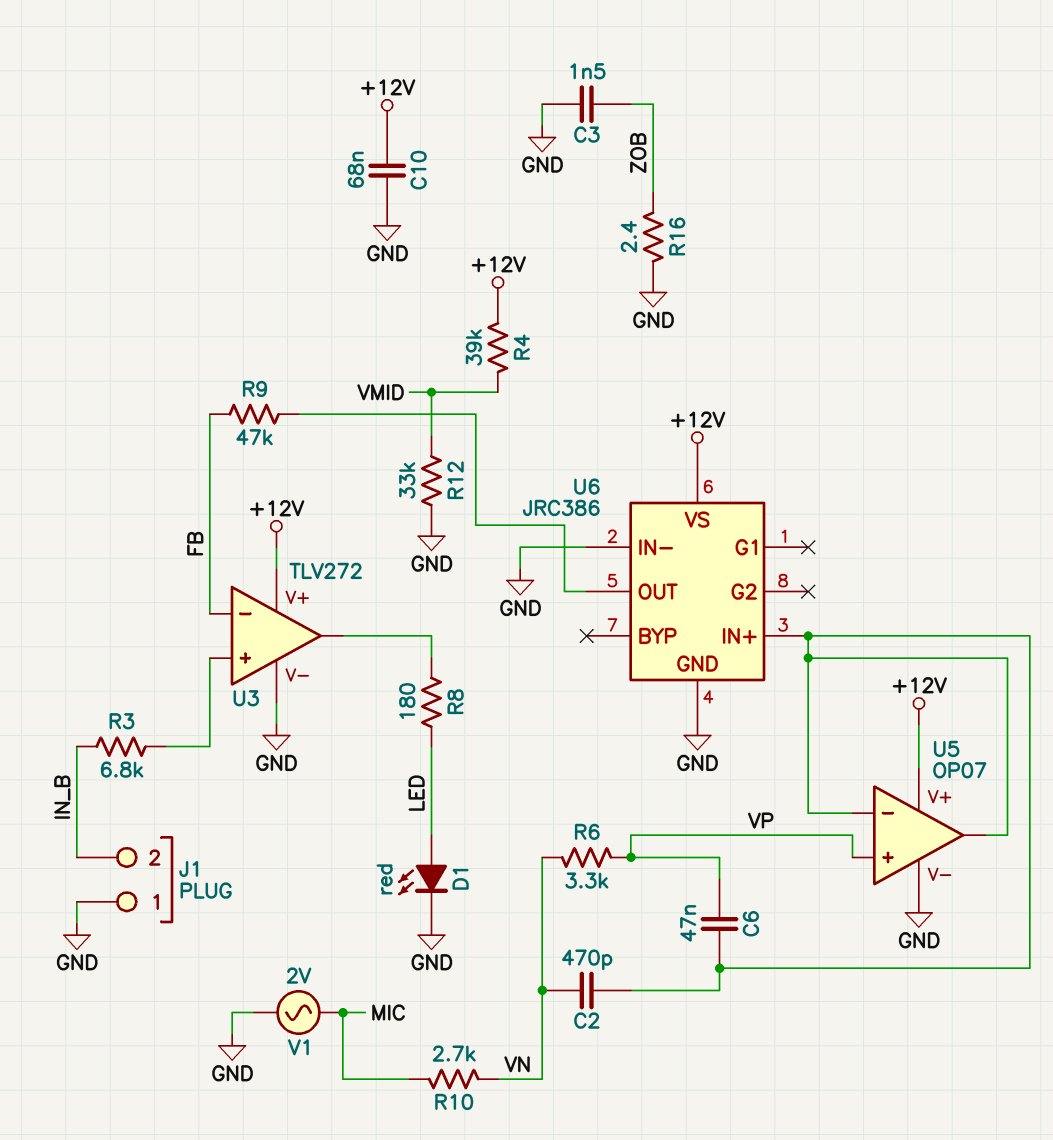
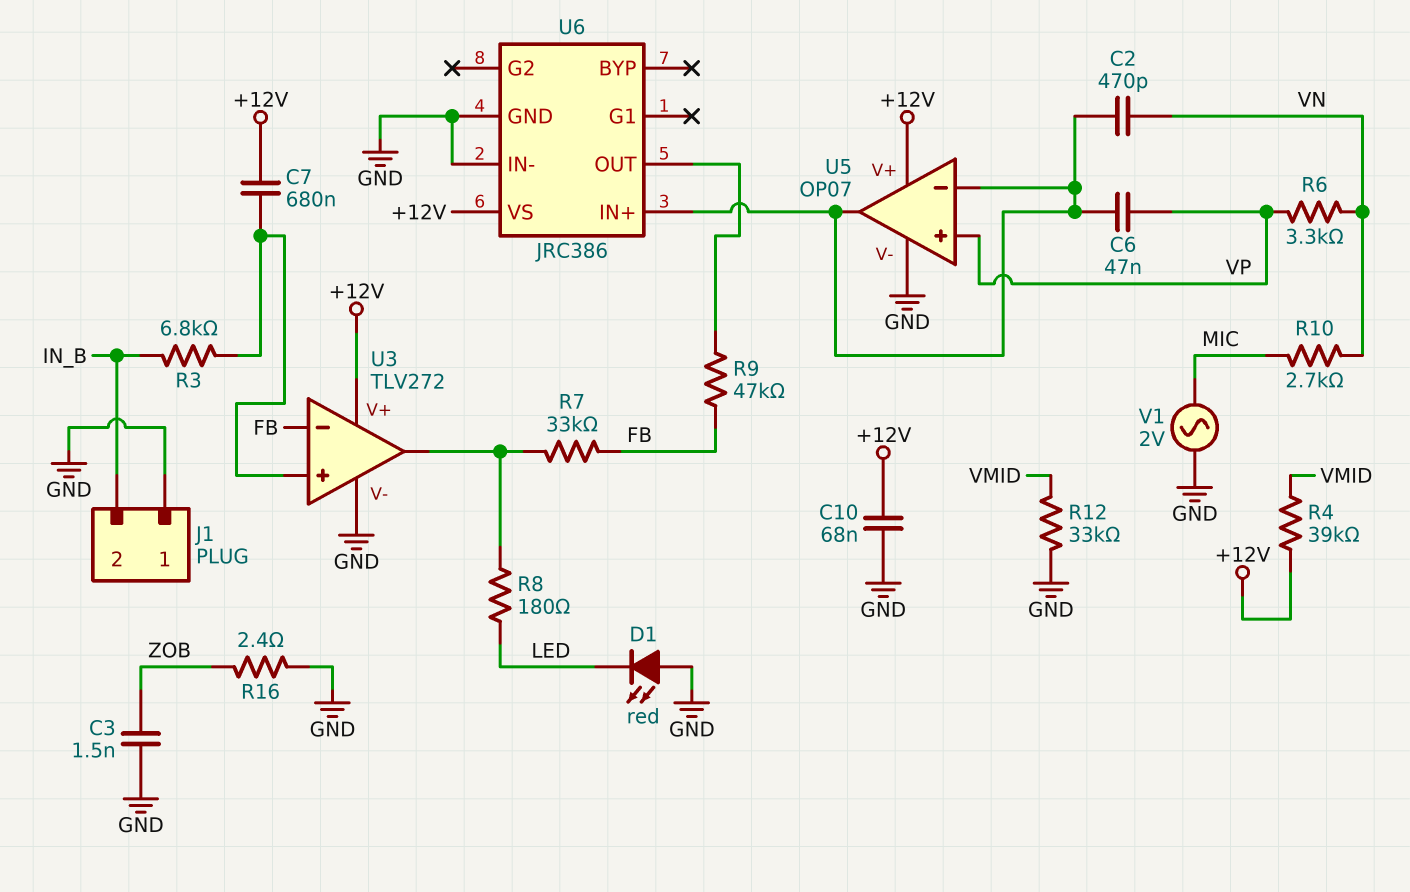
C7: none -> 680nF (+12V, U3/in+)
D1: LED red (A LED, K GND) -> LED red (A GND, K LED)
R7: none -> 33k (FB, U3/out)

